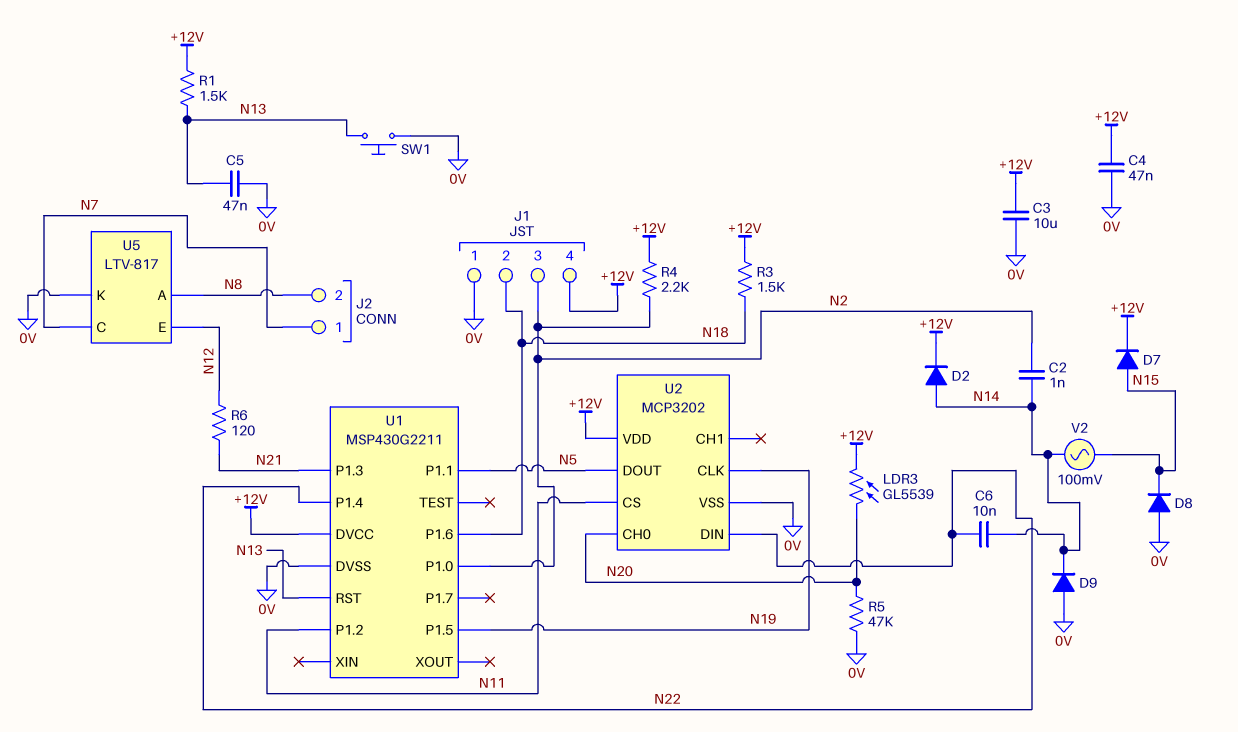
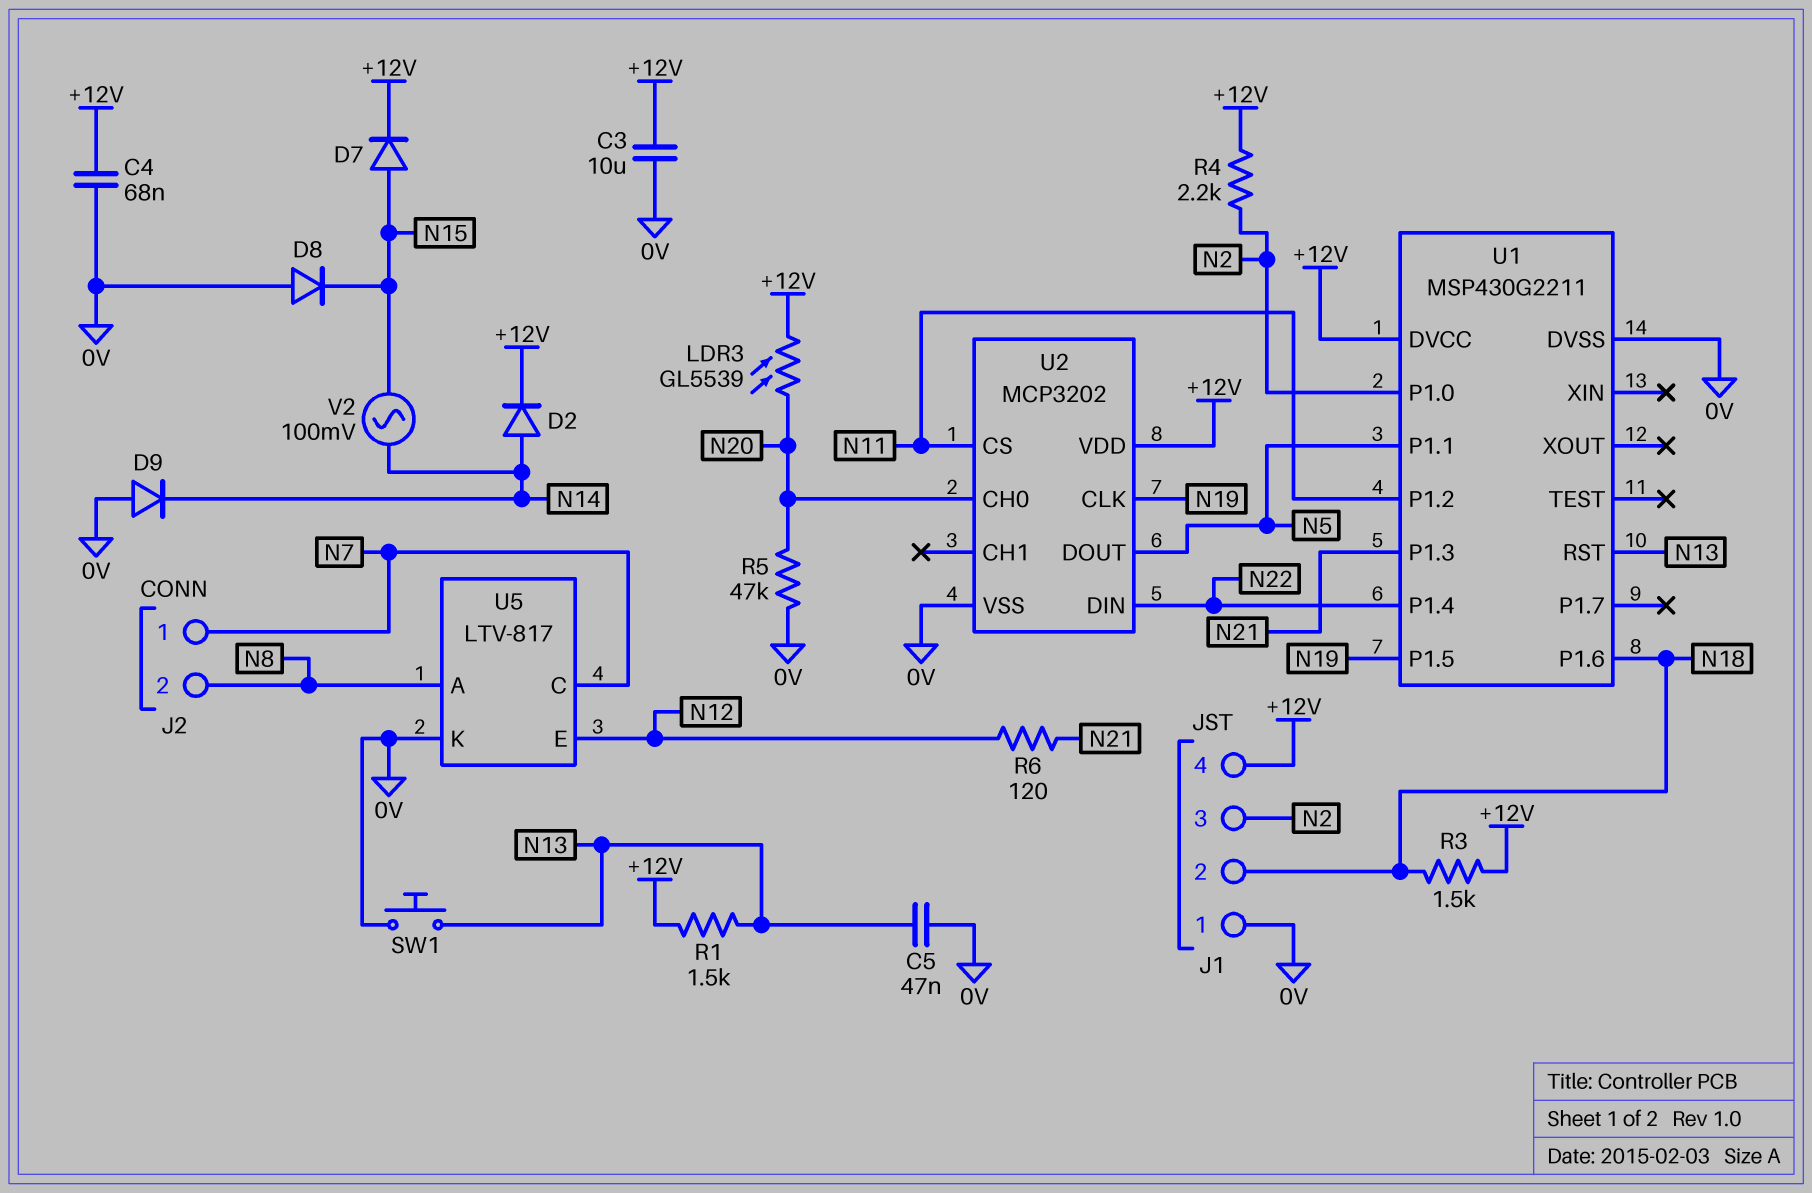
C2: 1nF (N2, N14) -> none
C4: 47nF (+12V, 0V) -> 68nF (+12V, 0V)
C6: 10nF (N14, N22) -> none

